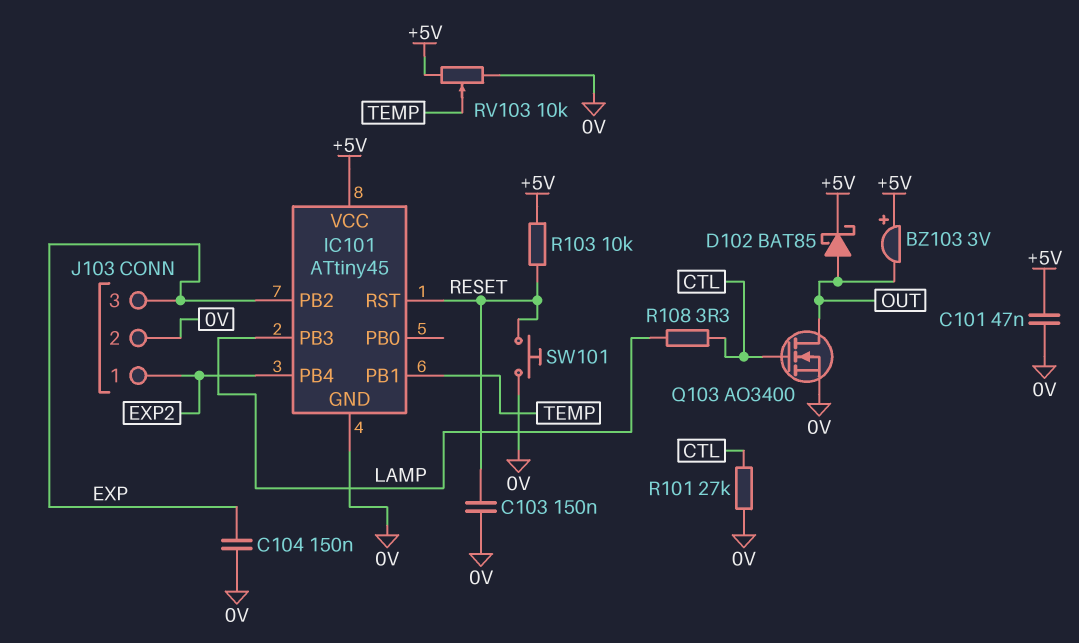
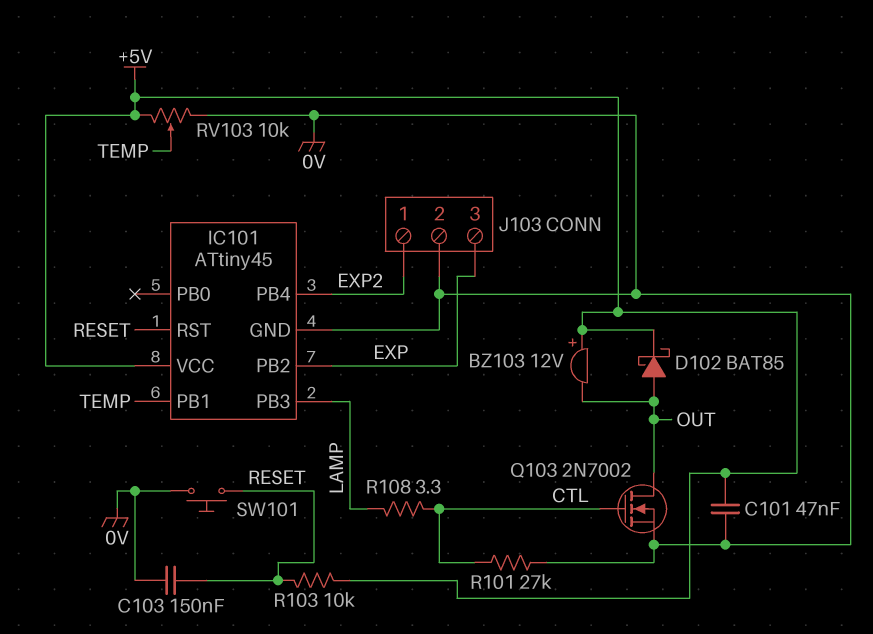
BZ103: buzzer 3V (plus +5V, minus OUT) -> buzzer 12V (plus +5V, minus OUT)
C104: 150nF (0V, EXP) -> none
Q103: NMOS AO3400 (G CTL, D OUT, S 0V) -> NMOS 2N7002 (G CTL, D OUT, S 0V)

